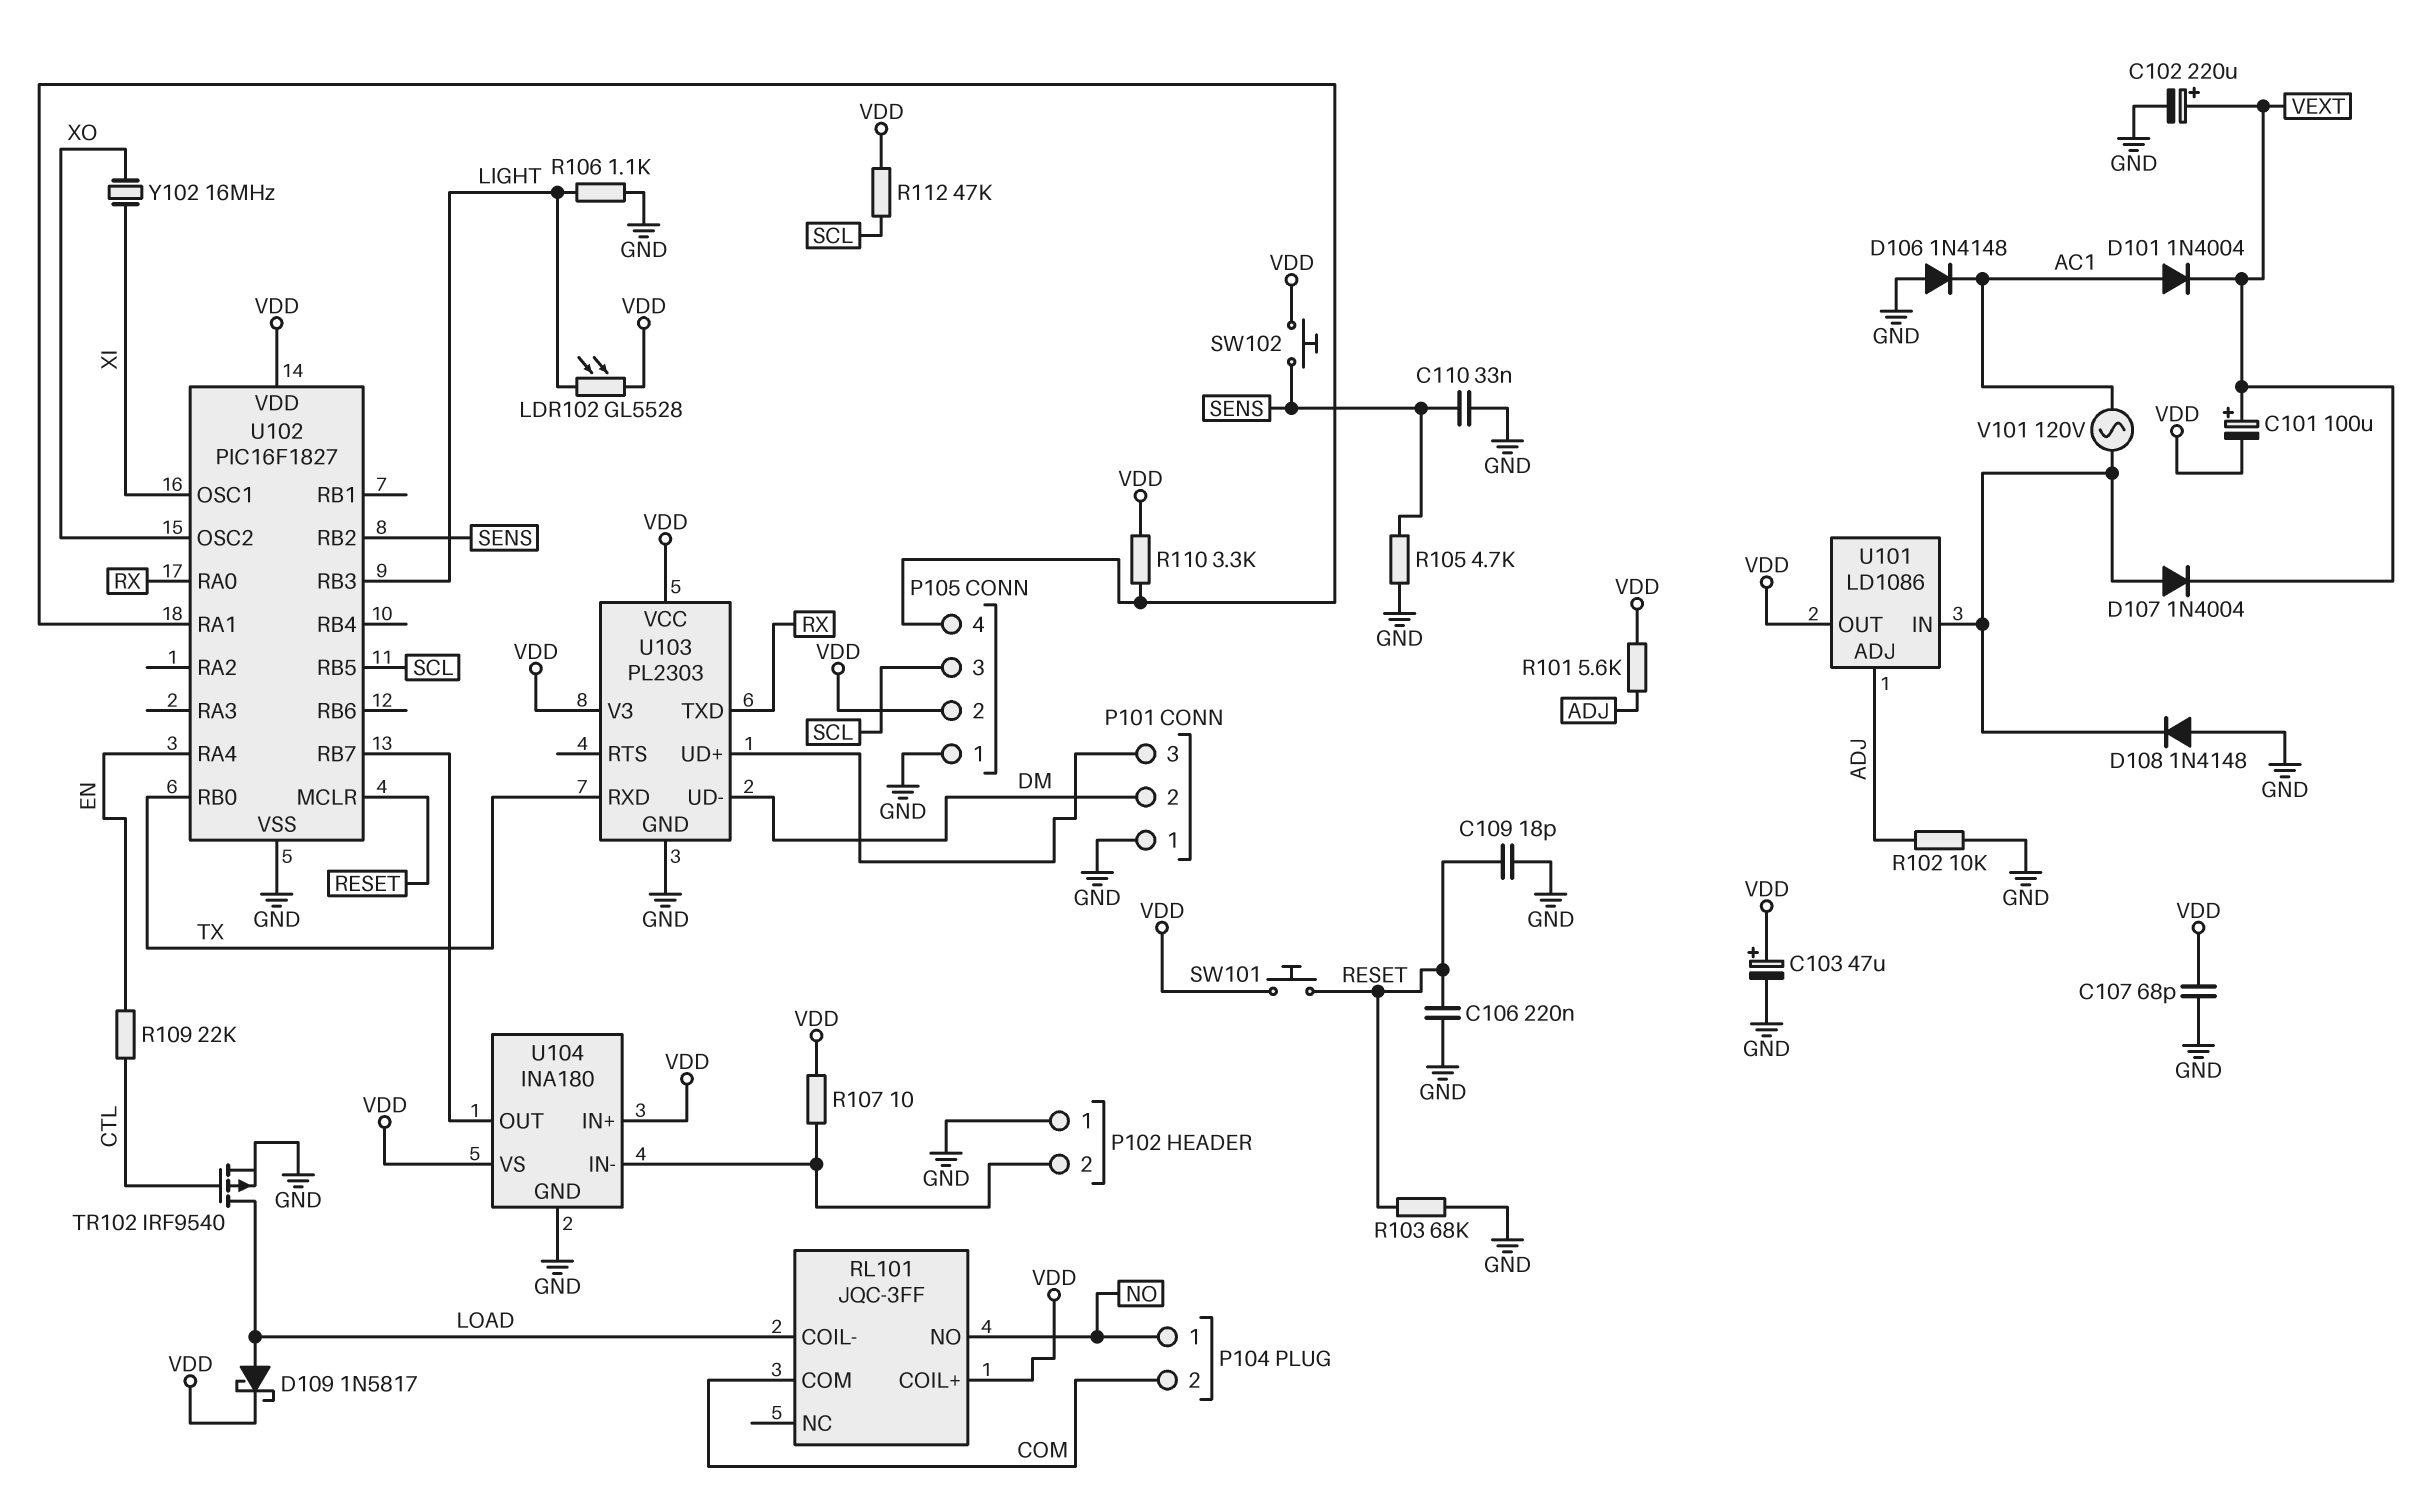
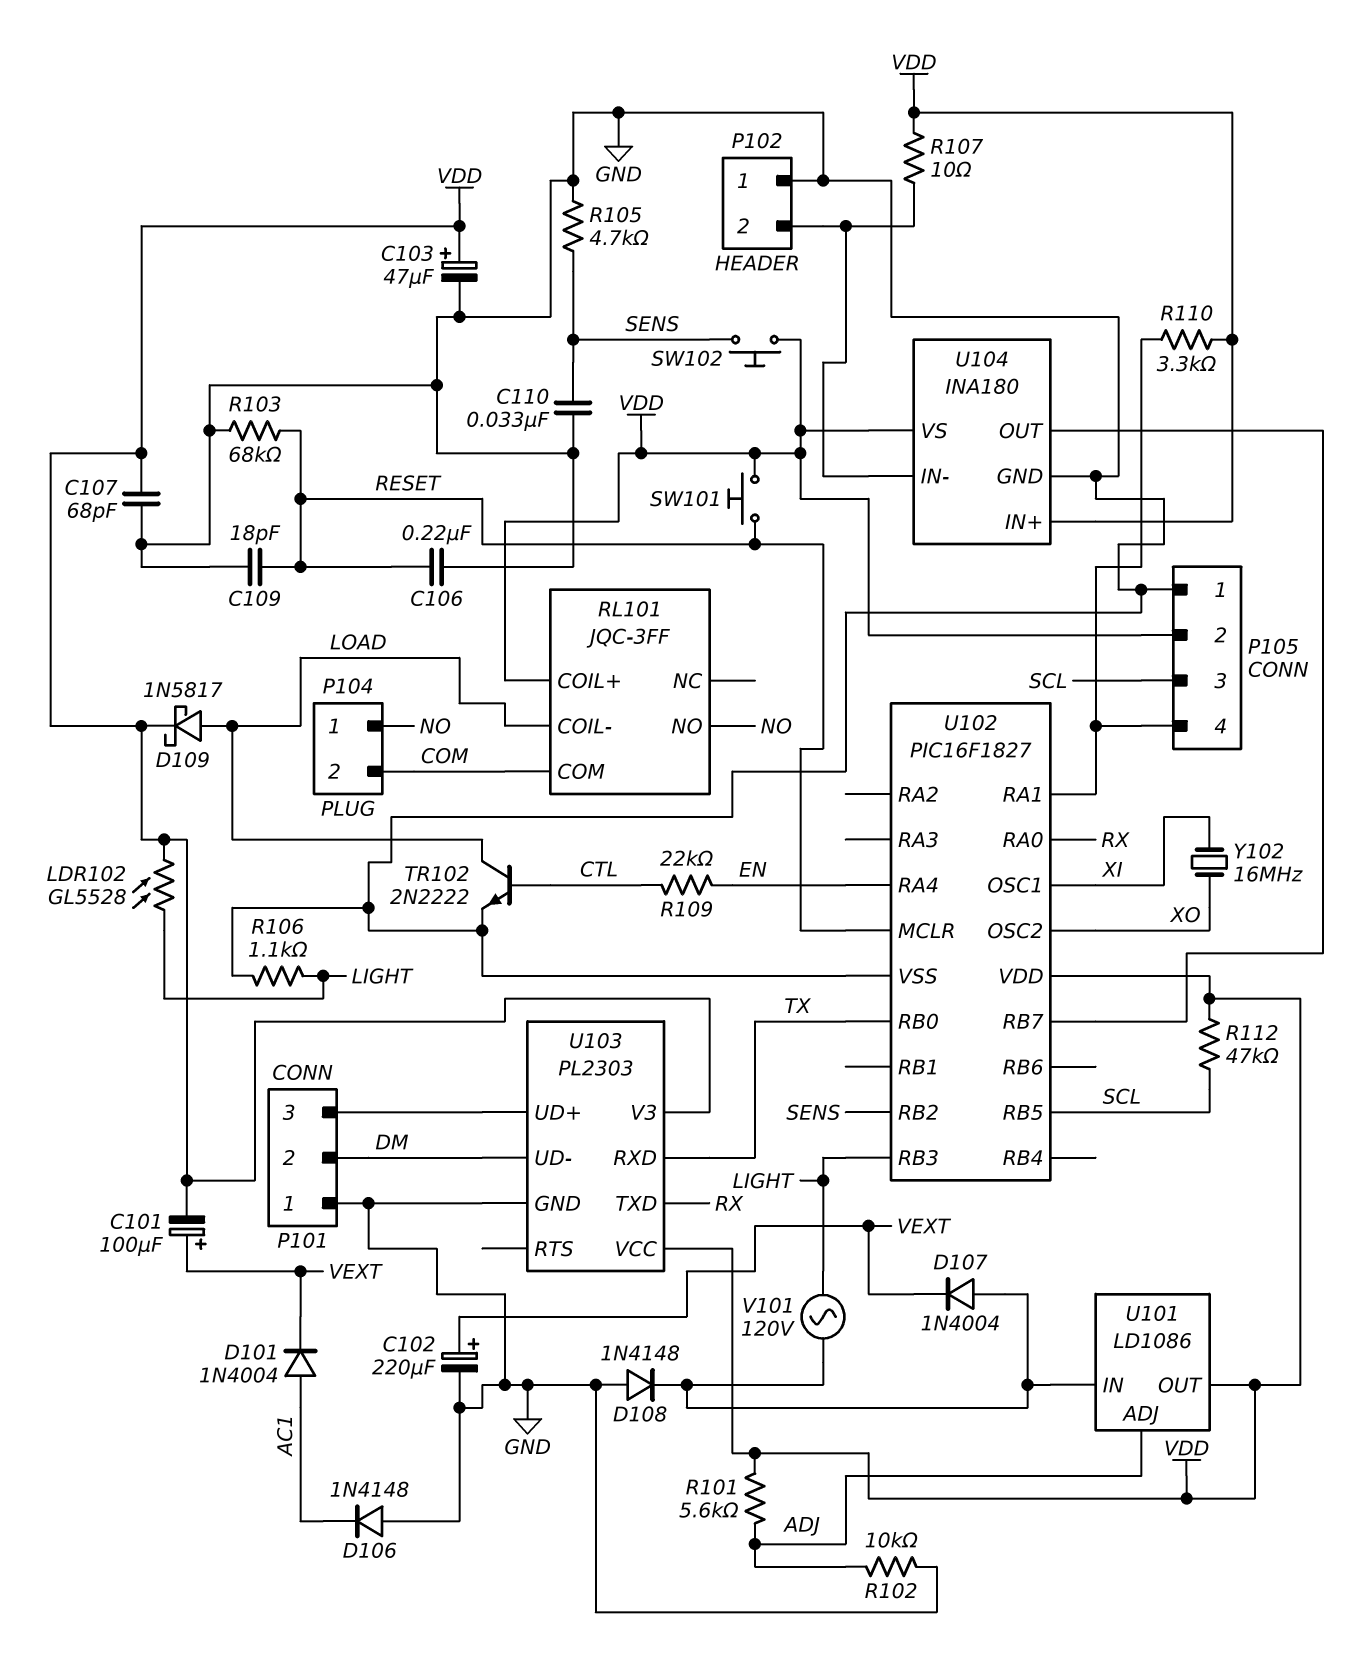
TR102: PMOS IRF9540 (G CTL, D LOAD, S GND) -> NPN 2N2222 (B CTL, C LOAD, E GND)
V101: AC 120V (AC1, U101/IN) -> AC 120V (LIGHT, U101/IN)

